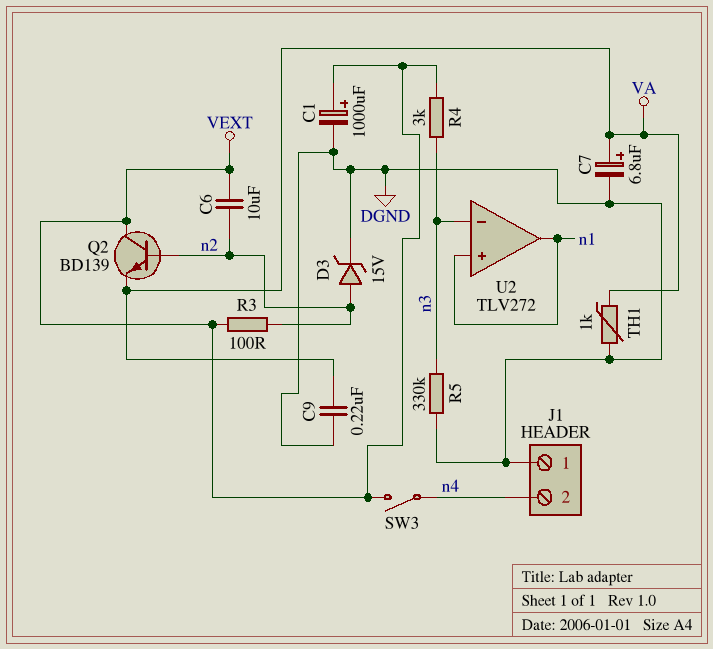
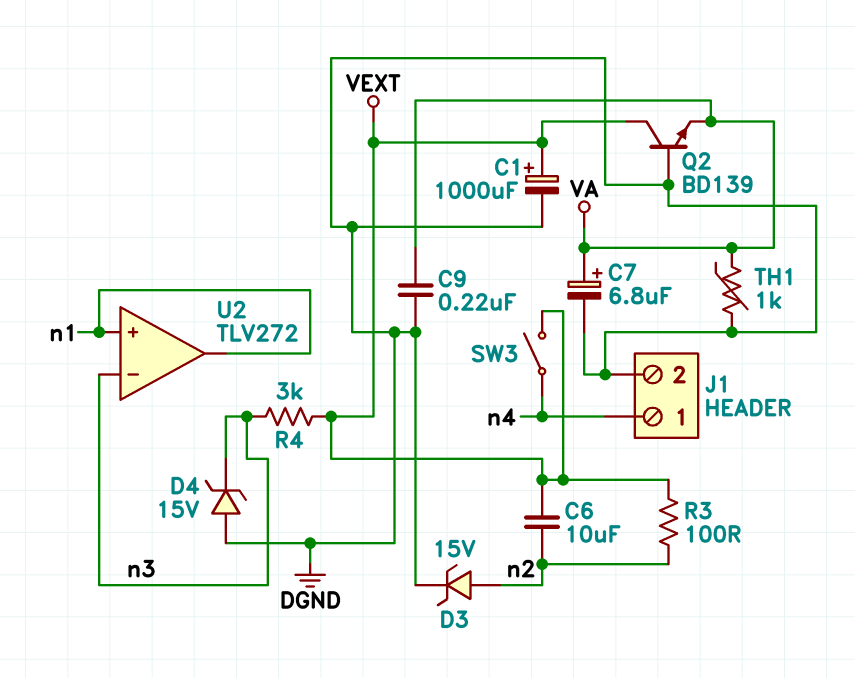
D4: none -> zener 15V (A DGND, K n3)
J1 pin 1: DGND -> n4
J1 pin 2: n4 -> DGND
Q2: NPN BD139 (B n2, C VEXT, E VA) -> NPN BD139 (B DGND, C VEXT, E VA)
R5: 330k (DGND, n3) -> none

